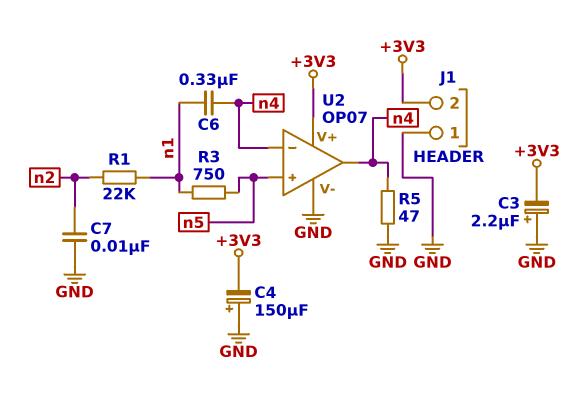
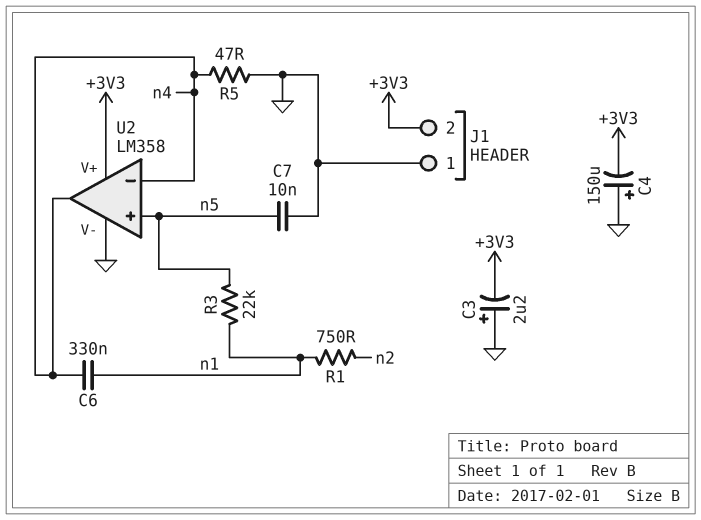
C7: 10nF (GND, n2) -> 10nF (GND, n5)
R1: 22k (n1, n2) -> 750 (n1, n2)
R3: 750 (n1, n5) -> 22k (n1, n5)
U2: OP07 -> LM358

